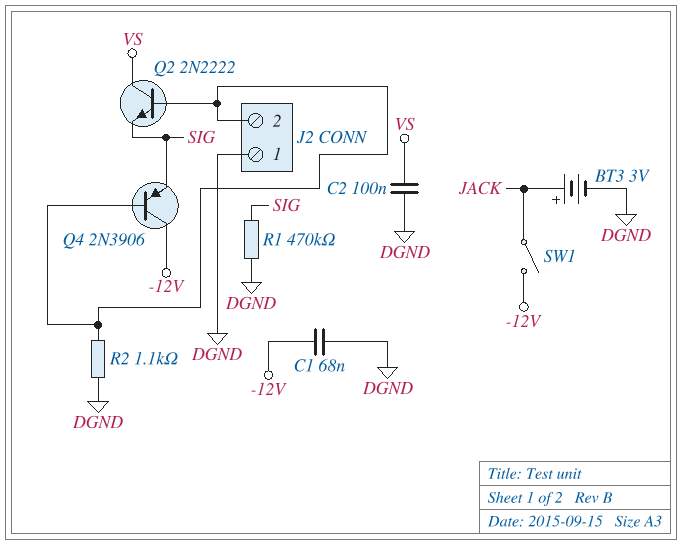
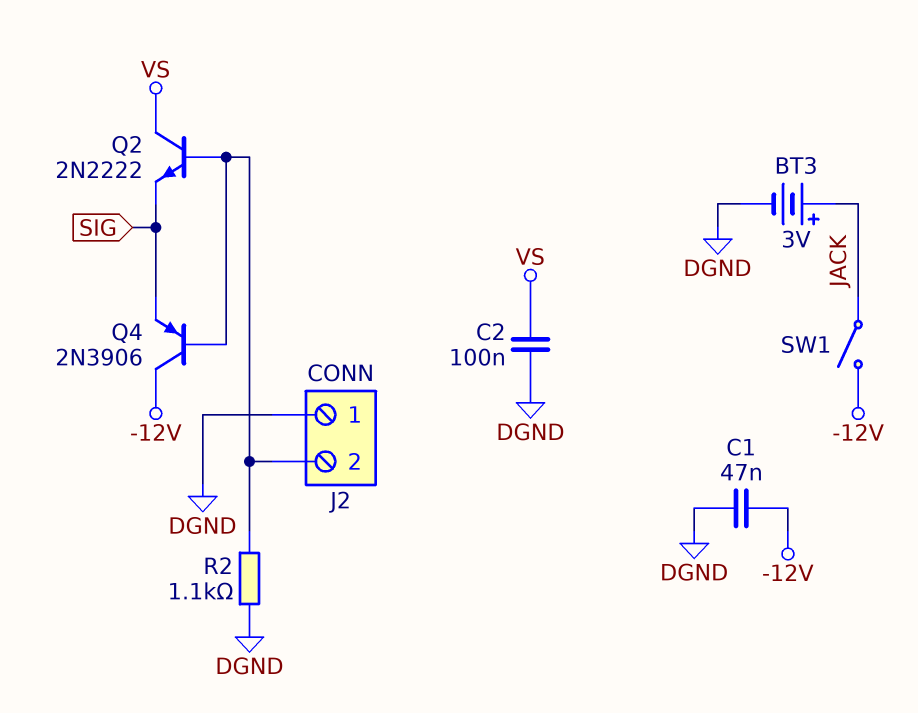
C1: 68nF (-12V, DGND) -> 47nF (-12V, DGND)
R1: 470k (DGND, SIG) -> none

